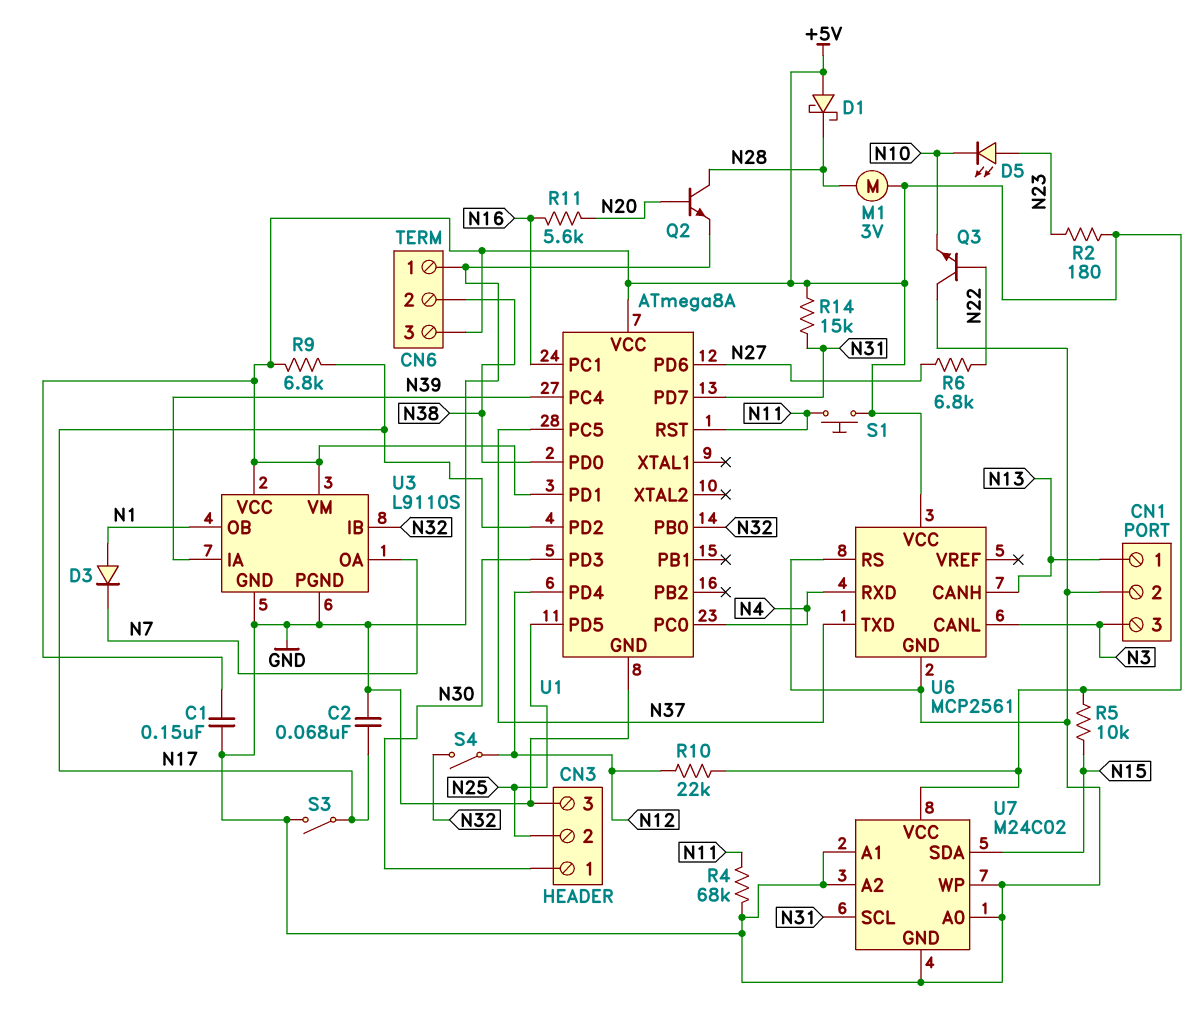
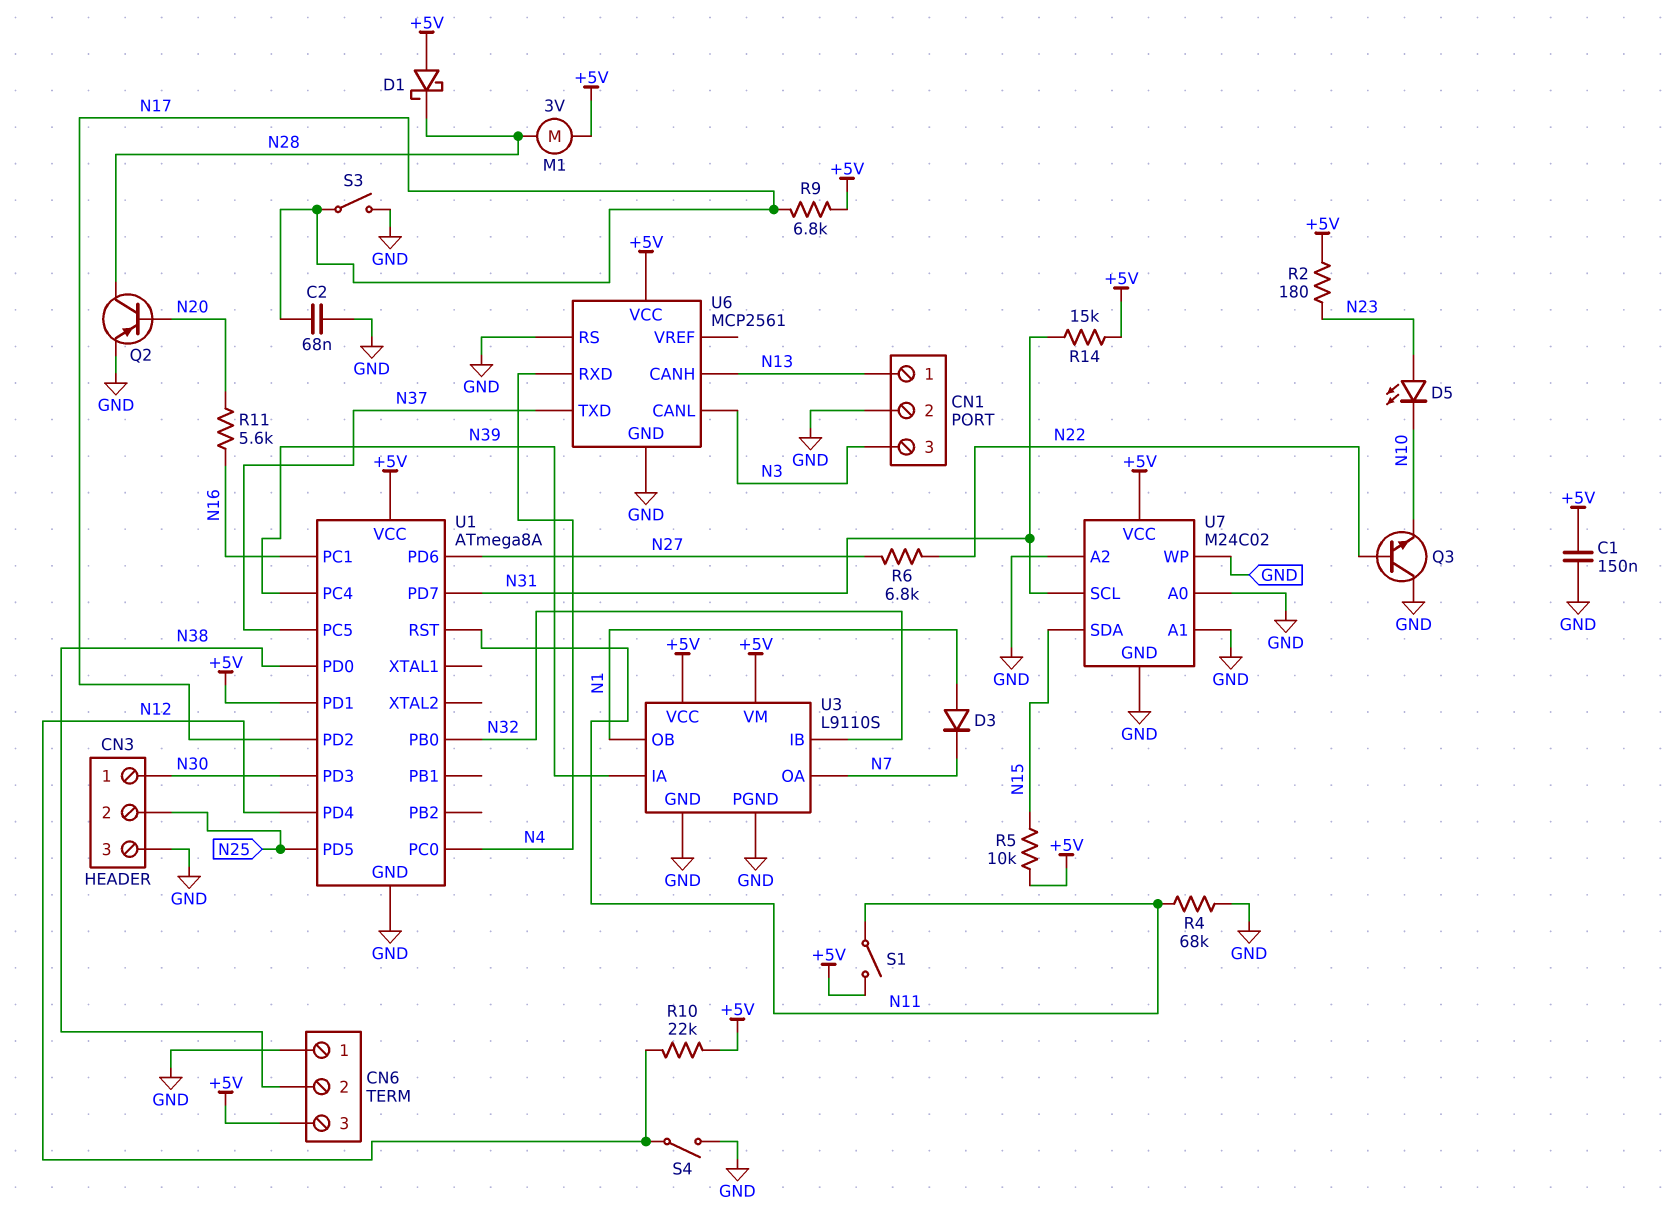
Q2: NPN (B N20, C N28, E GND) -> PNP (B N20, C N28, E GND)
S1: button (+5V, N11) -> switch (+5V, N11)
S4: switch (N12, N32) -> switch (GND, N12)

